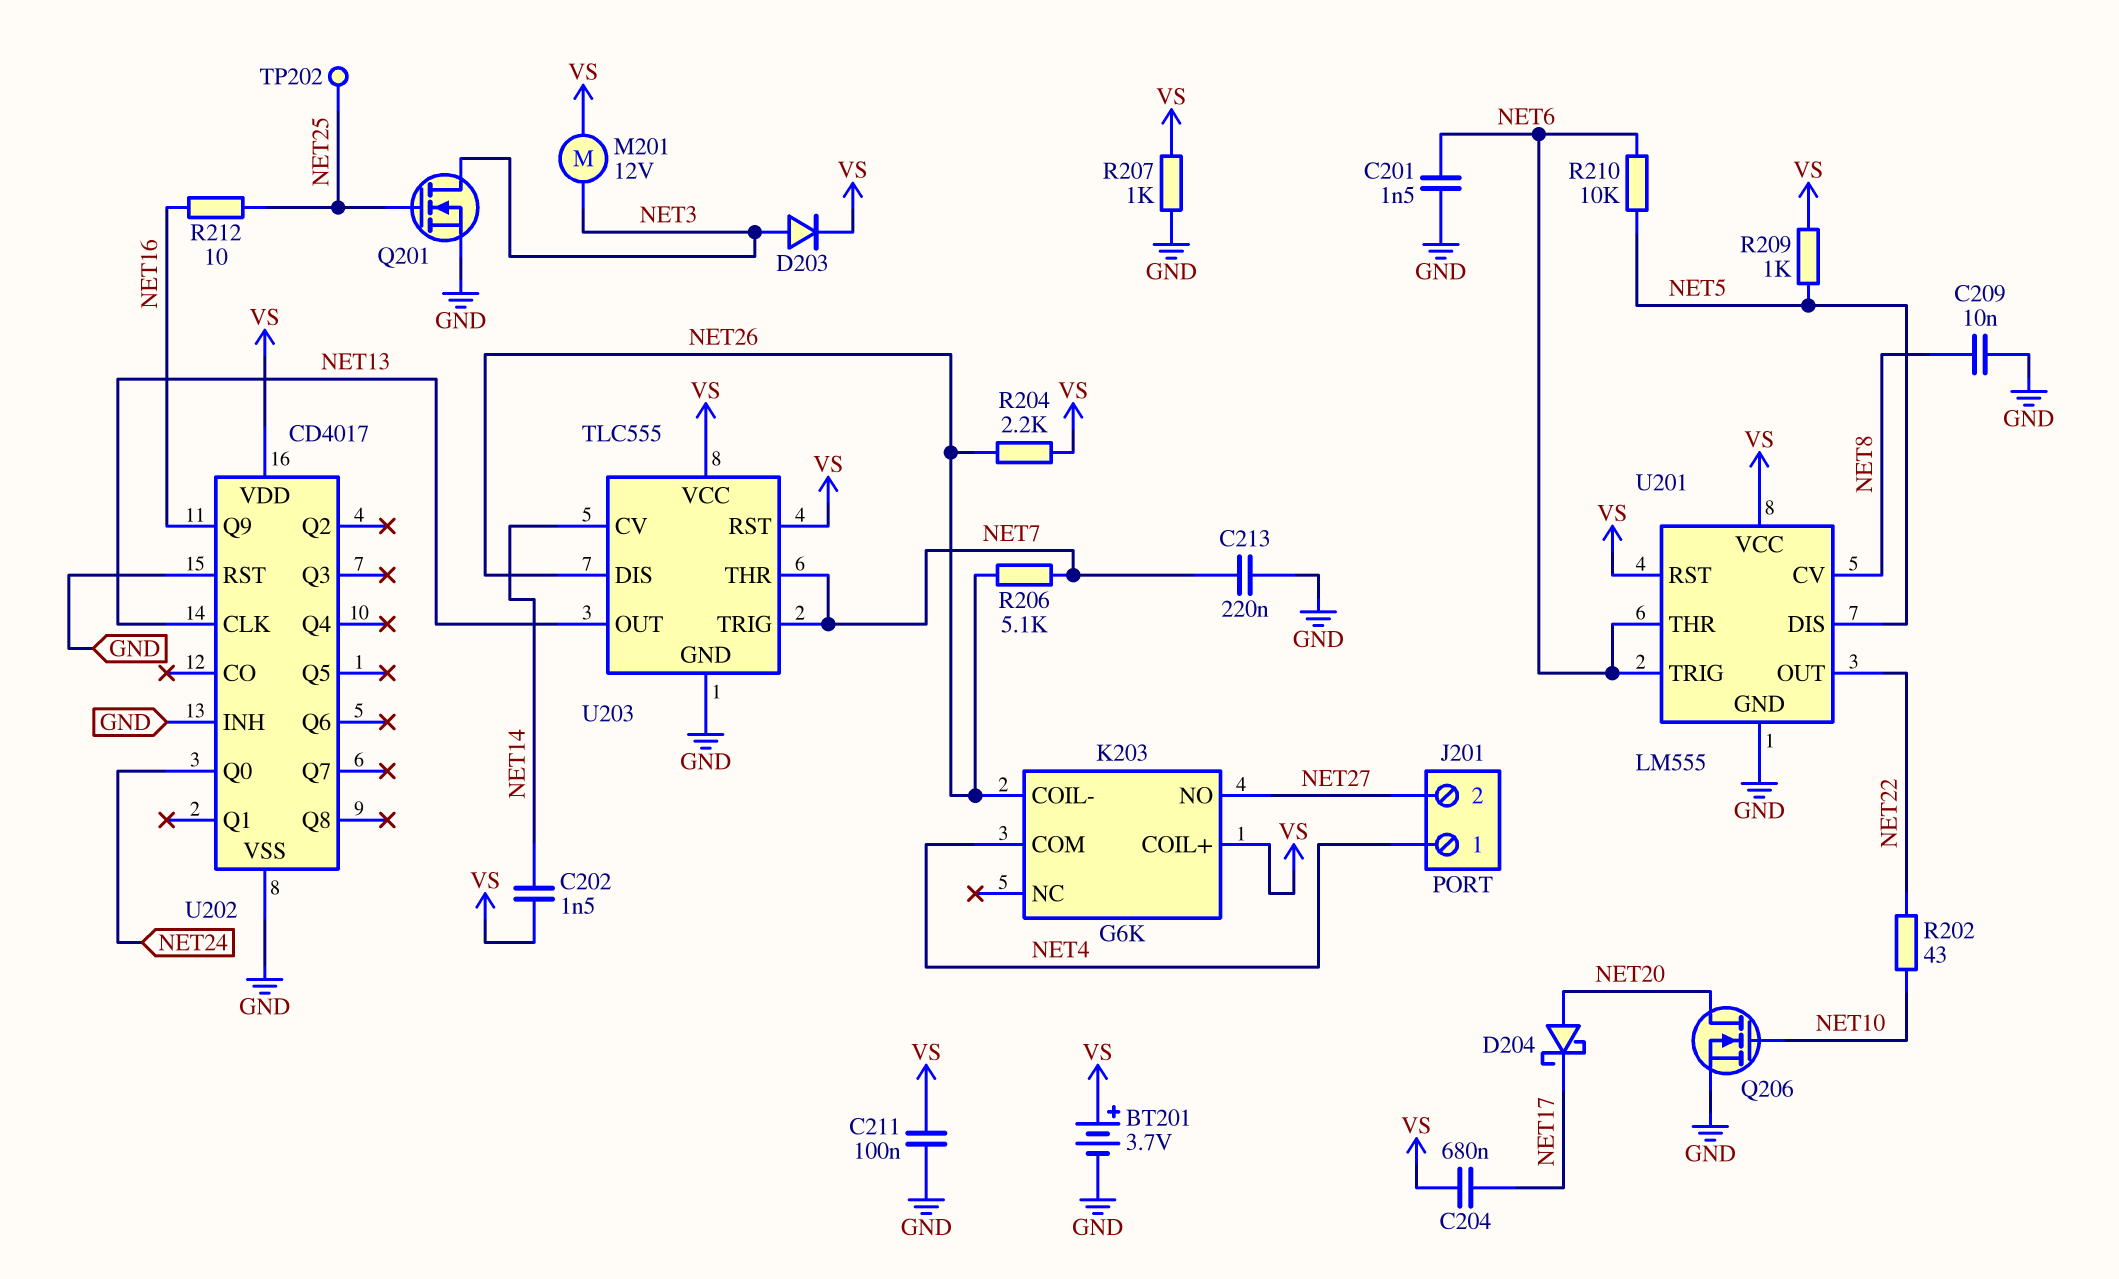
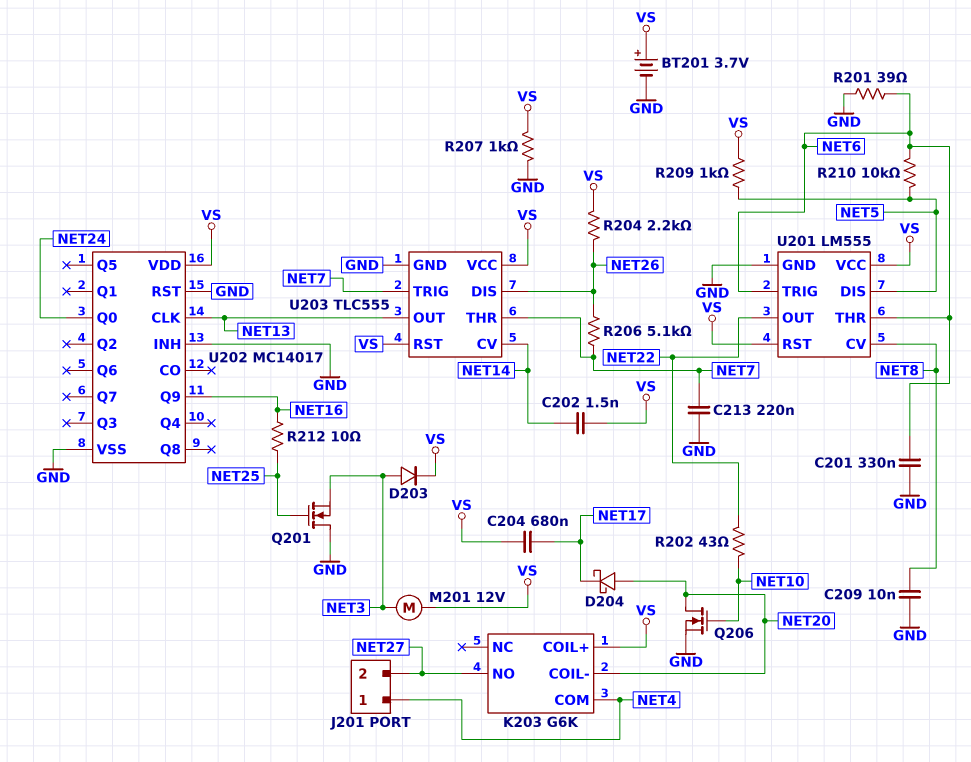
C201: 1.5nF (GND, NET6) -> 330nF (GND, NET6)
C211: 100nF (GND, VS) -> none
K203 pin COIL-: NET26 -> NET20
Q201: NMOS (G NET25, D NET3, S GND) -> NMOS (G NET25, D GND, S NET3)
R201: none -> 39 (GND, NET6)
TP202: test point (NET25) -> none
U202: CD4017 -> MC14017

